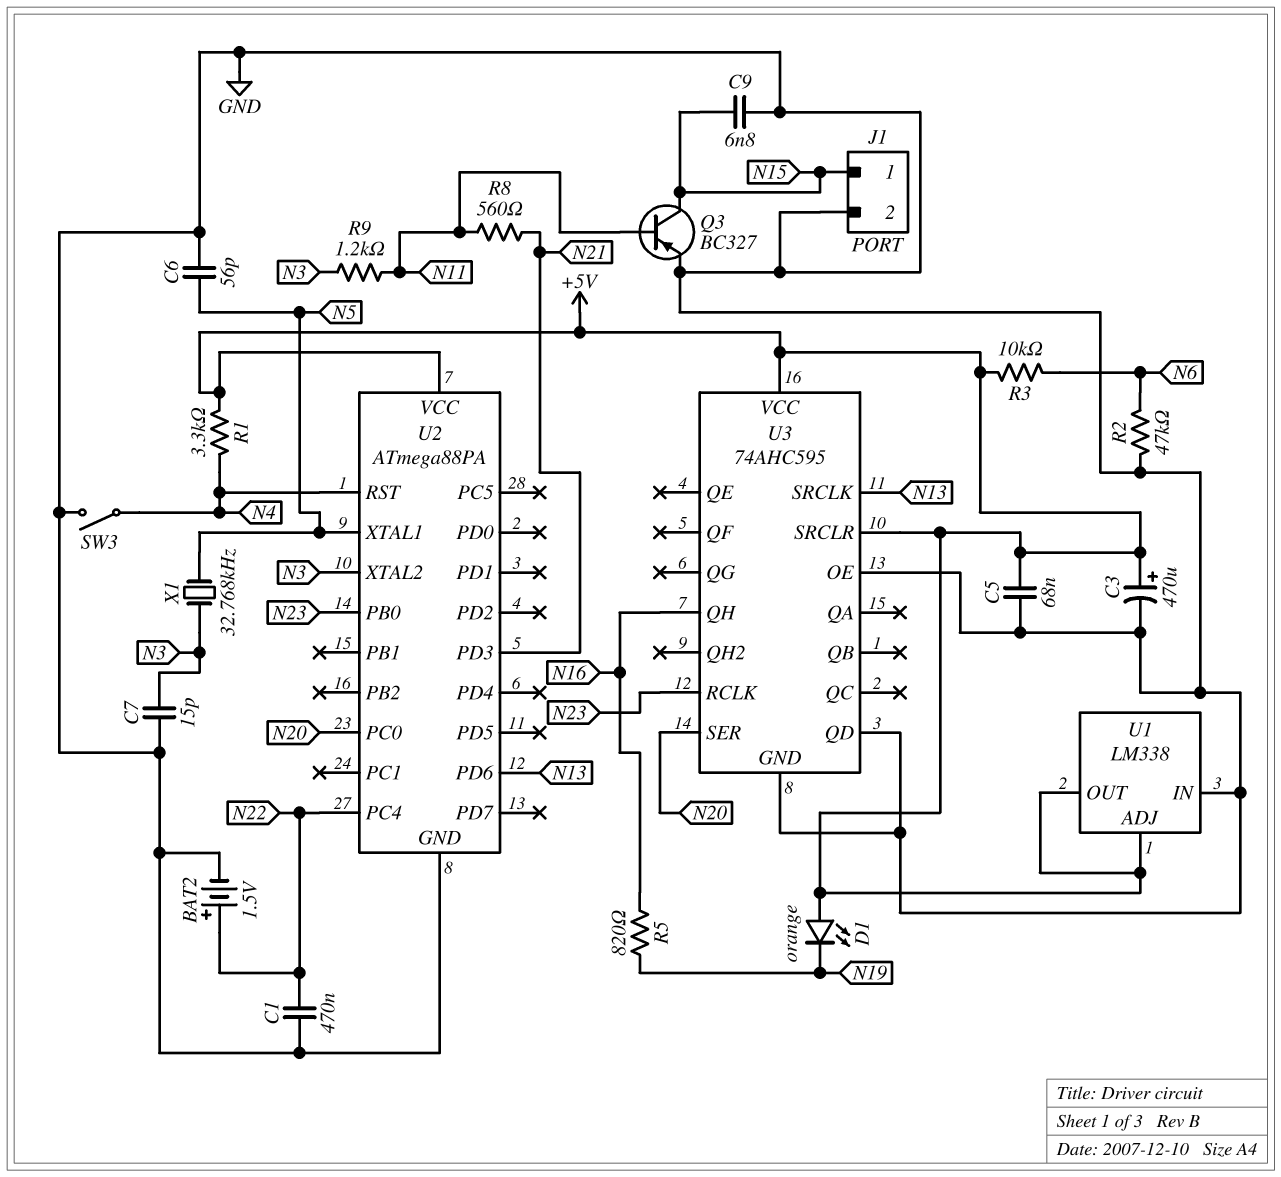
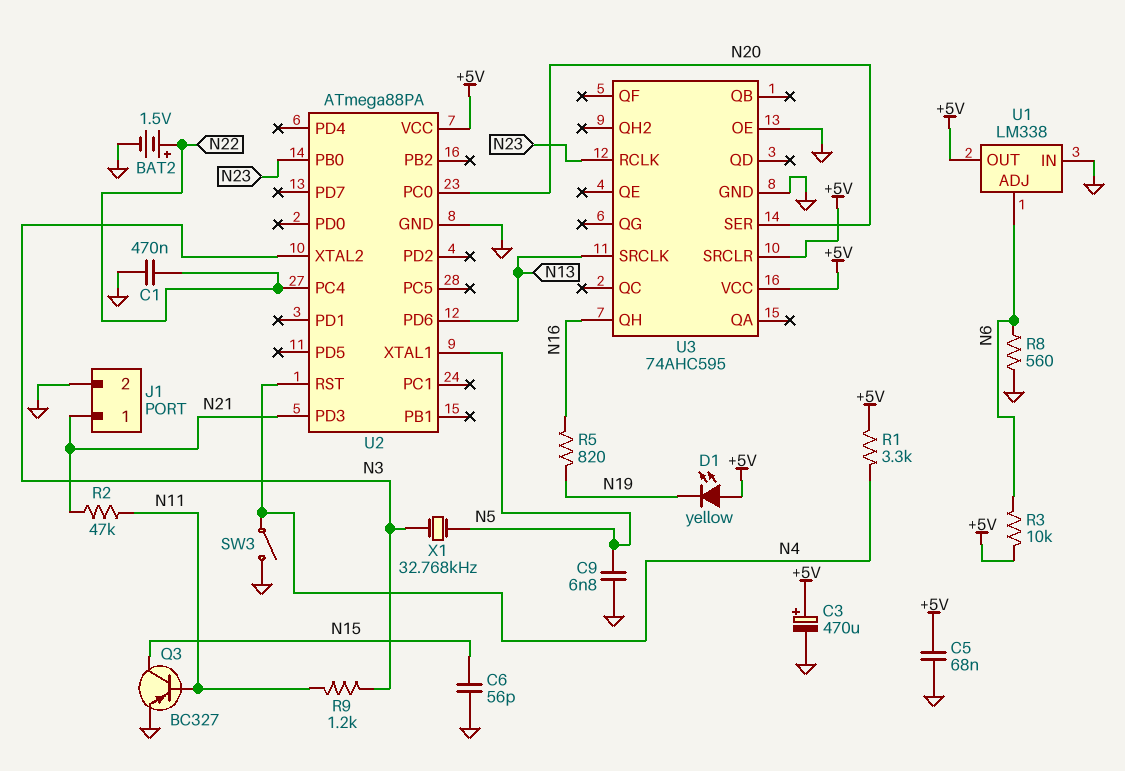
C6: 56pF (GND, N5) -> 56pF (GND, N15)
C7: 15pF (GND, N3) -> none
C9: 6.8nF (GND, N15) -> 6.8nF (GND, N5)
D1: LED orange (A +5V, K N19) -> LED yellow (A +5V, K N19)
J1 pin 1: N15 -> N21
R2: 47k (GND, N6) -> 47k (N11, N21)
R8: 560 (N11, N21) -> 560 (GND, N6)
U1 pin ADJ: +5V -> N6
U3 pin QD: GND -> none

